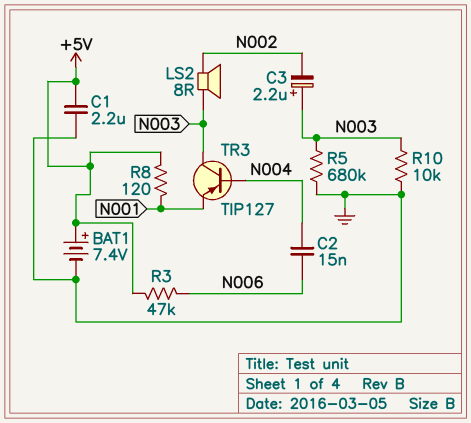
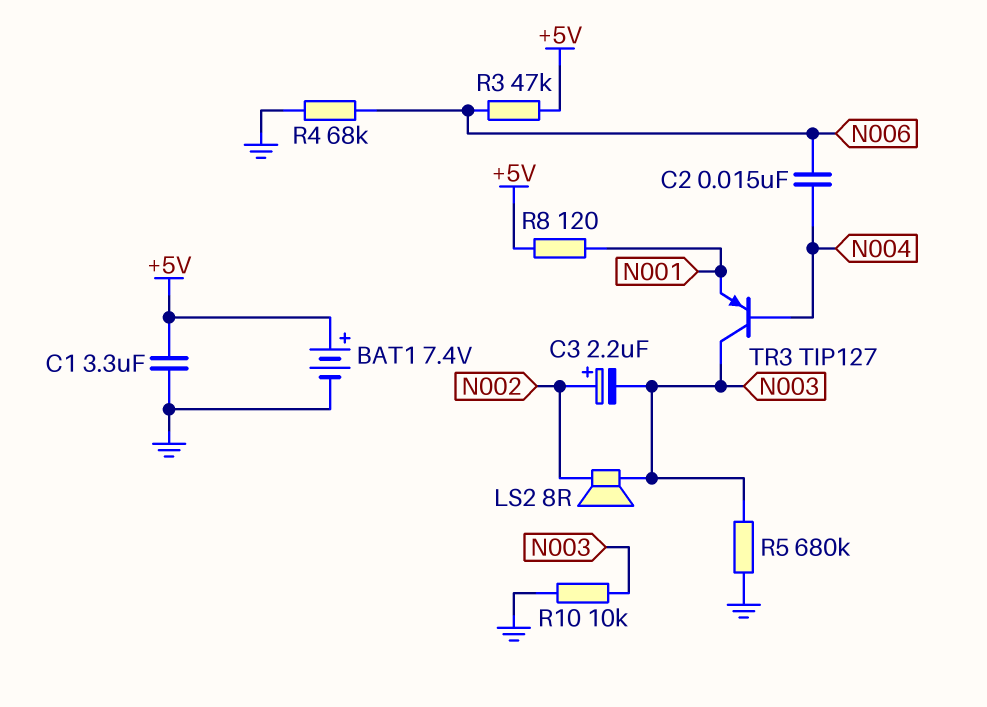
C1: 2.2uF (+5V, GND) -> 3.3uF (+5V, GND)
C3: 2.2uF (plus N003, minus N002) -> 2.2uF (plus N002, minus N003)
R4: none -> 68k (GND, N006)

